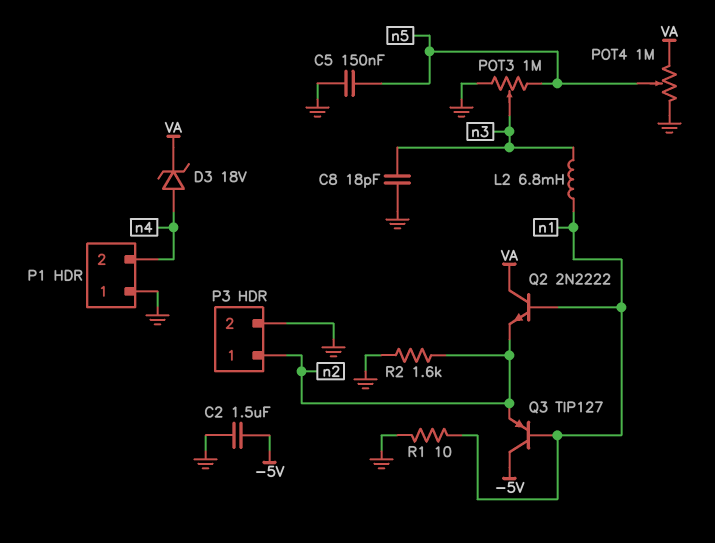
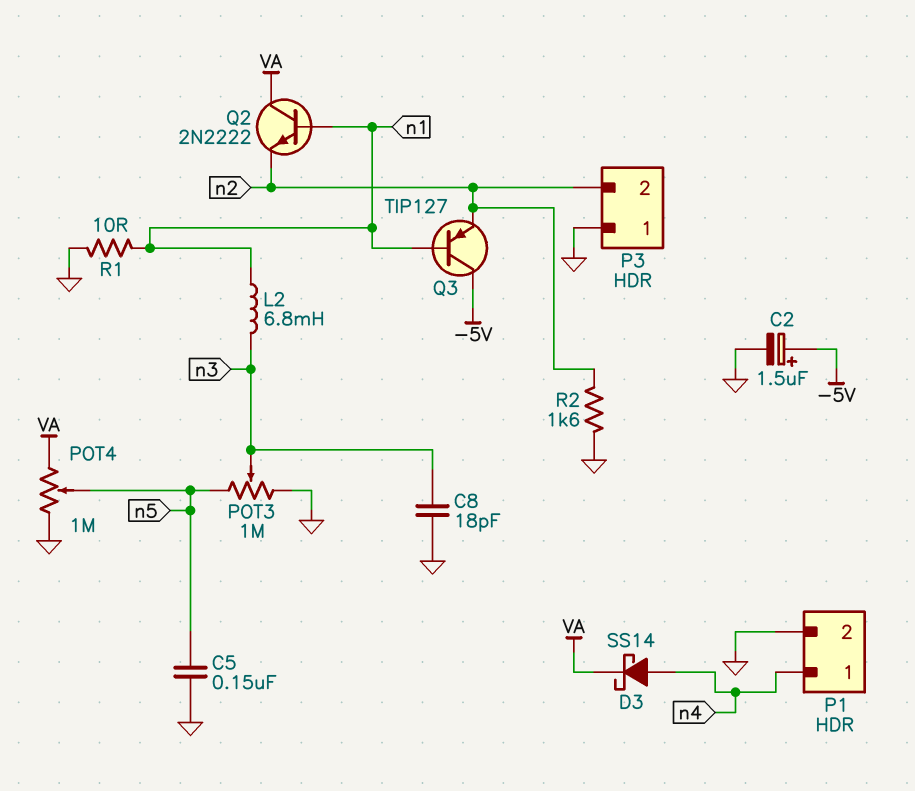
C2: 1.5uF (-5V, GND) -> 1.5uF (plus -5V, minus GND)
D3: zener 18V (A n4, K VA) -> schottky SS14 (A n4, K VA)
P1 pin 1: GND -> n4
P1 pin 2: n4 -> GND
P3 pin 1: n2 -> GND
P3 pin 2: GND -> n2

